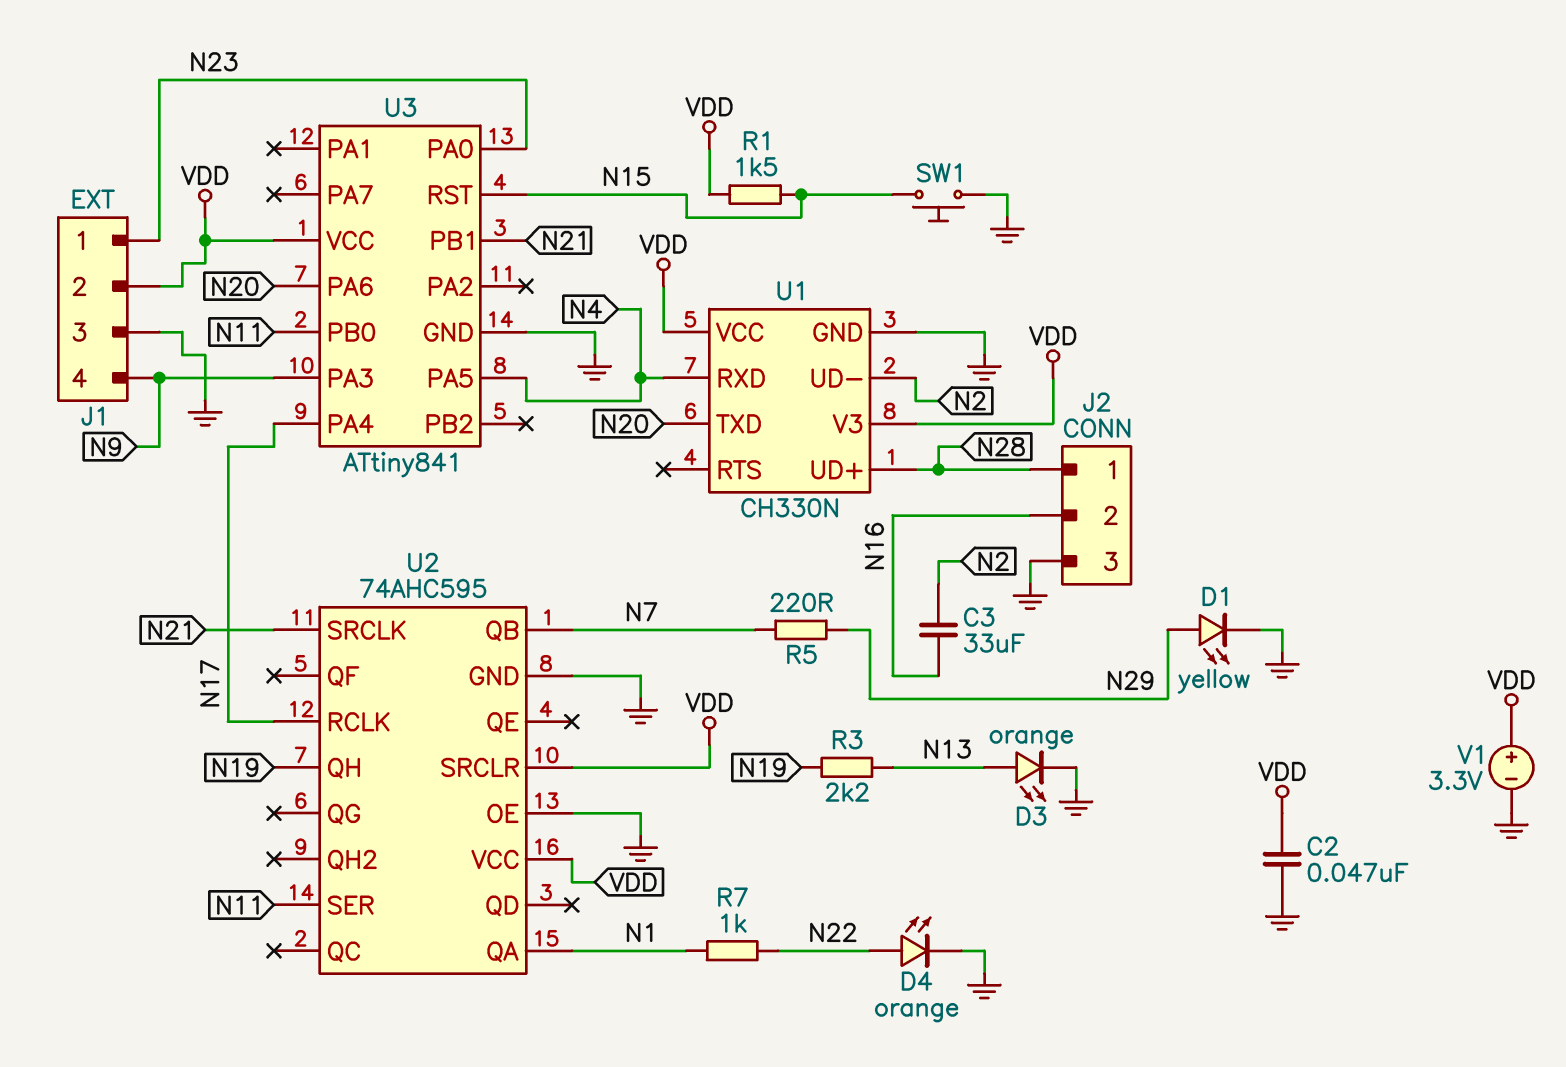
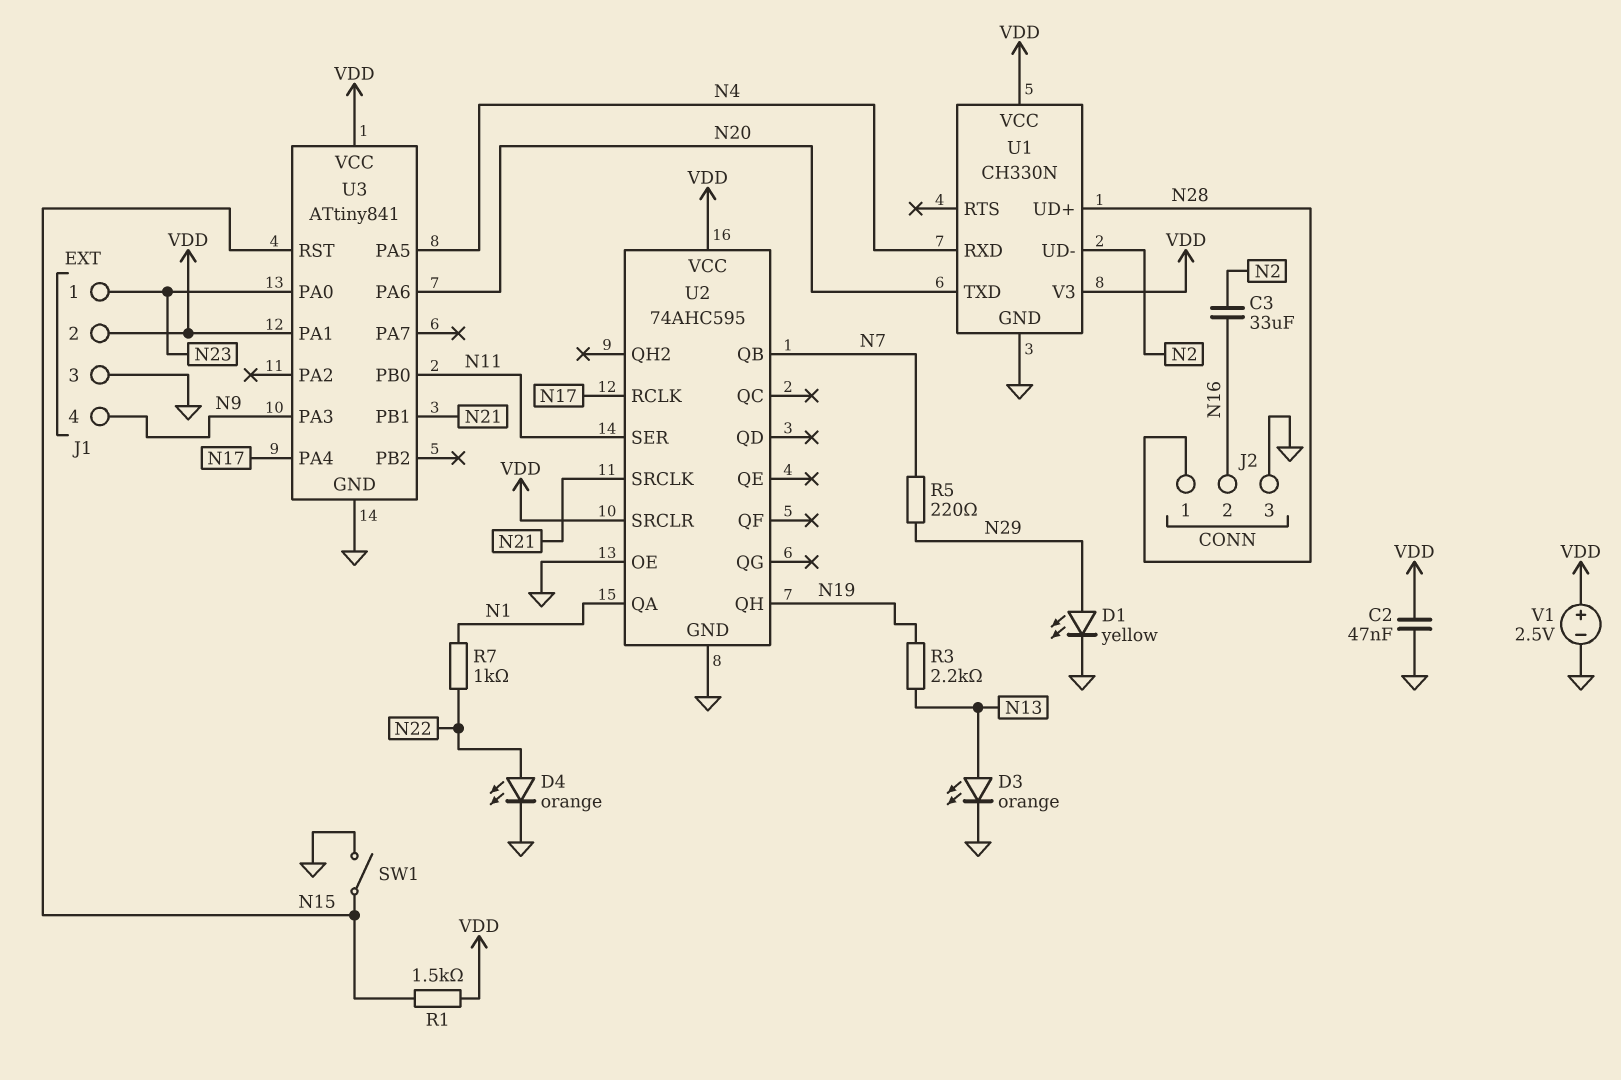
SW1: button (GND, N15) -> switch (GND, N15)
U3 pin PA1: none -> VDD
V1: 3.3V (plus VDD, minus GND) -> 2.5V (plus VDD, minus GND)

